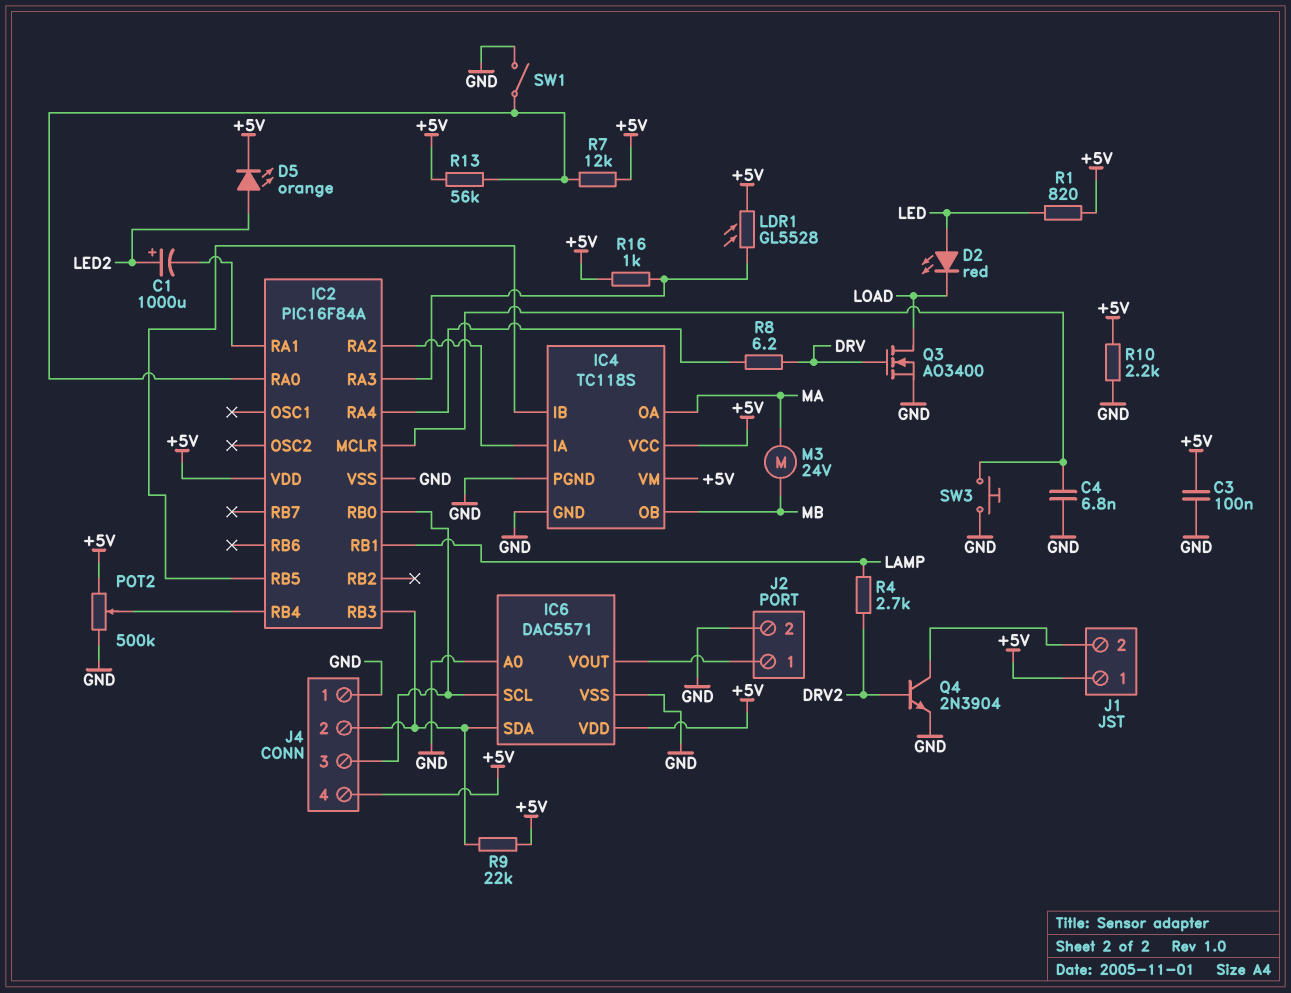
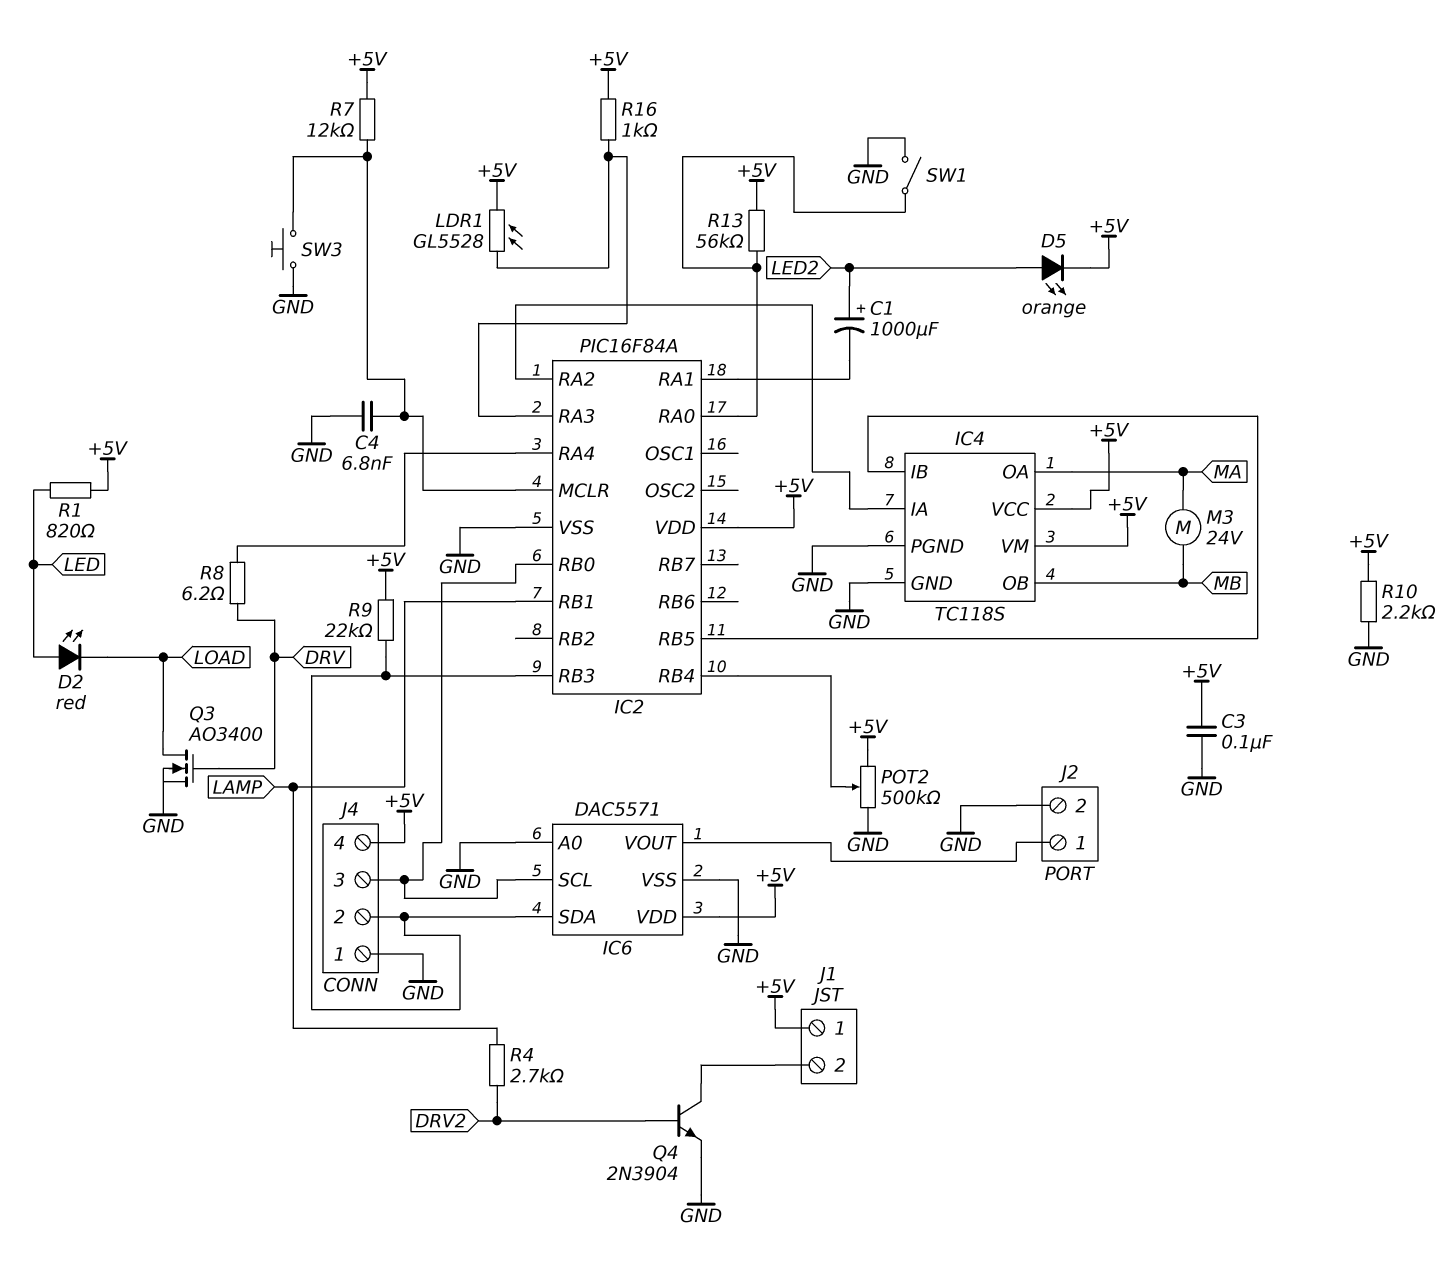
R7: 12k (+5V, IC2/RA0) -> 12k (+5V, IC2/MCLR)

